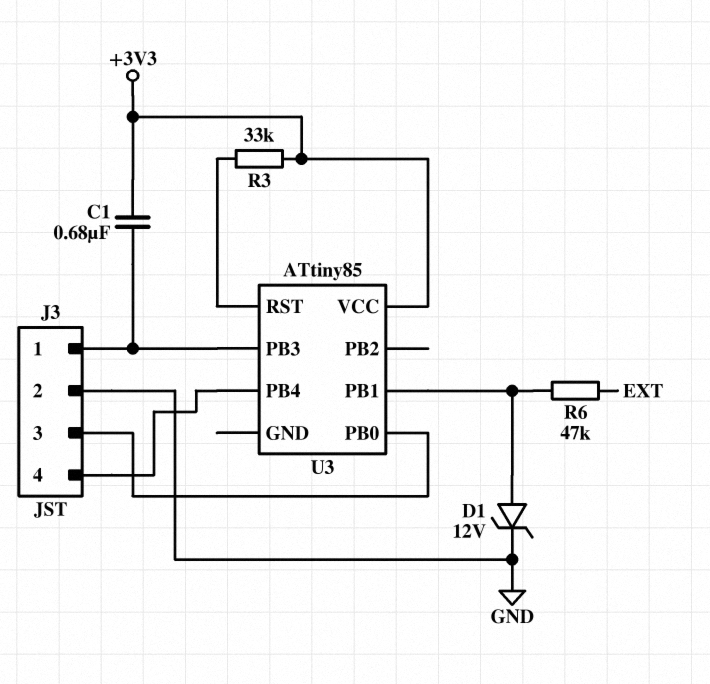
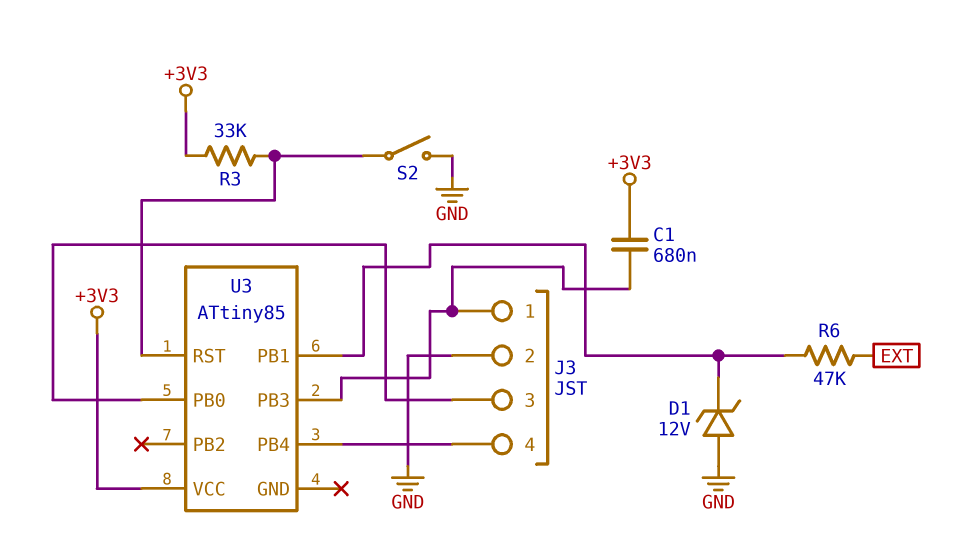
D1: zener 12V (A U3/PB1, K GND) -> zener 12V (A GND, K U3/PB1)
S2: none -> switch (GND, U3/RST)

